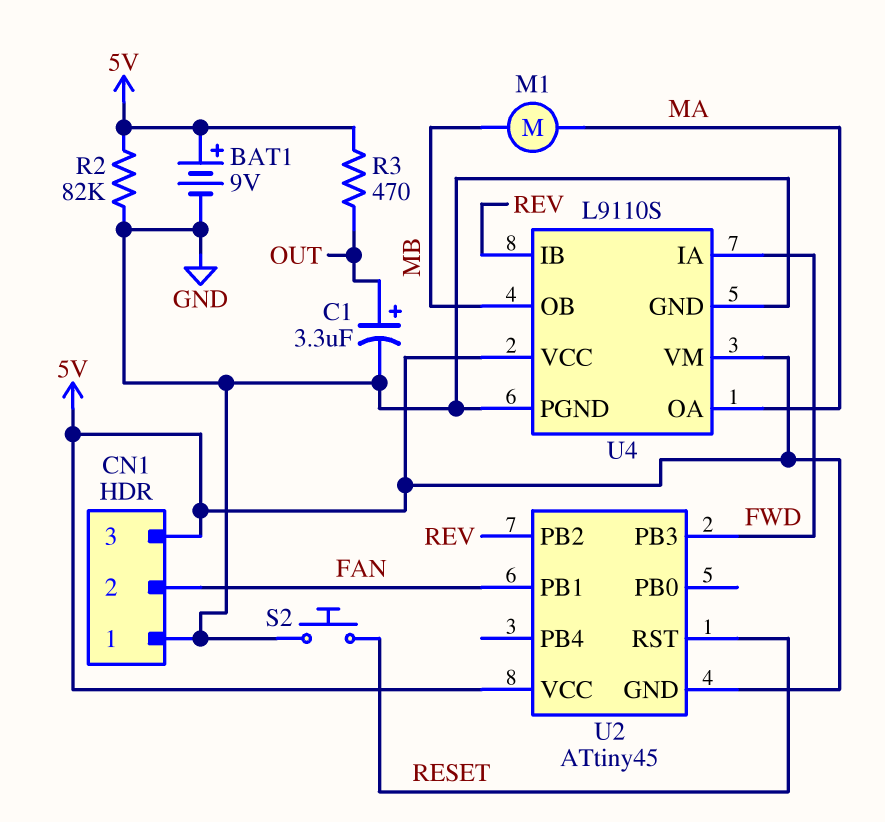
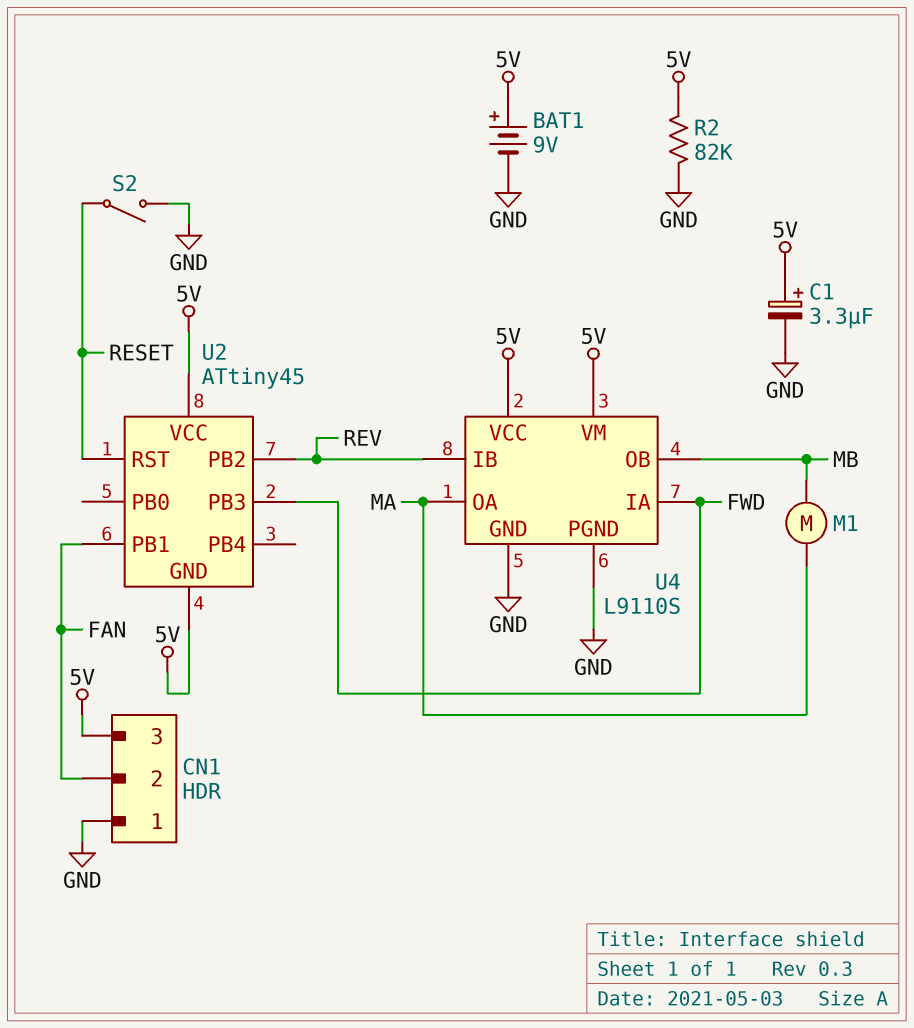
C1: 3.3uF (plus OUT, minus GND) -> 3.3uF (plus 5V, minus GND)
R3: 470 (5V, OUT) -> none
S2: button (GND, RESET) -> switch (GND, RESET)

